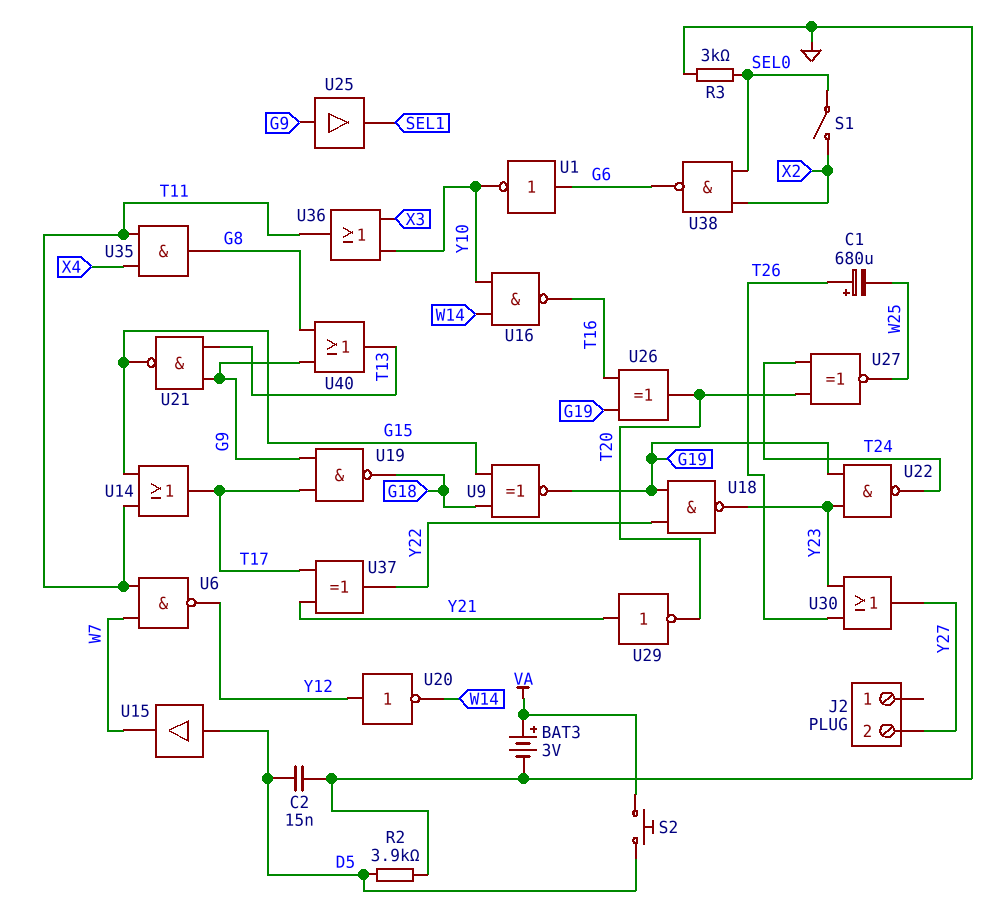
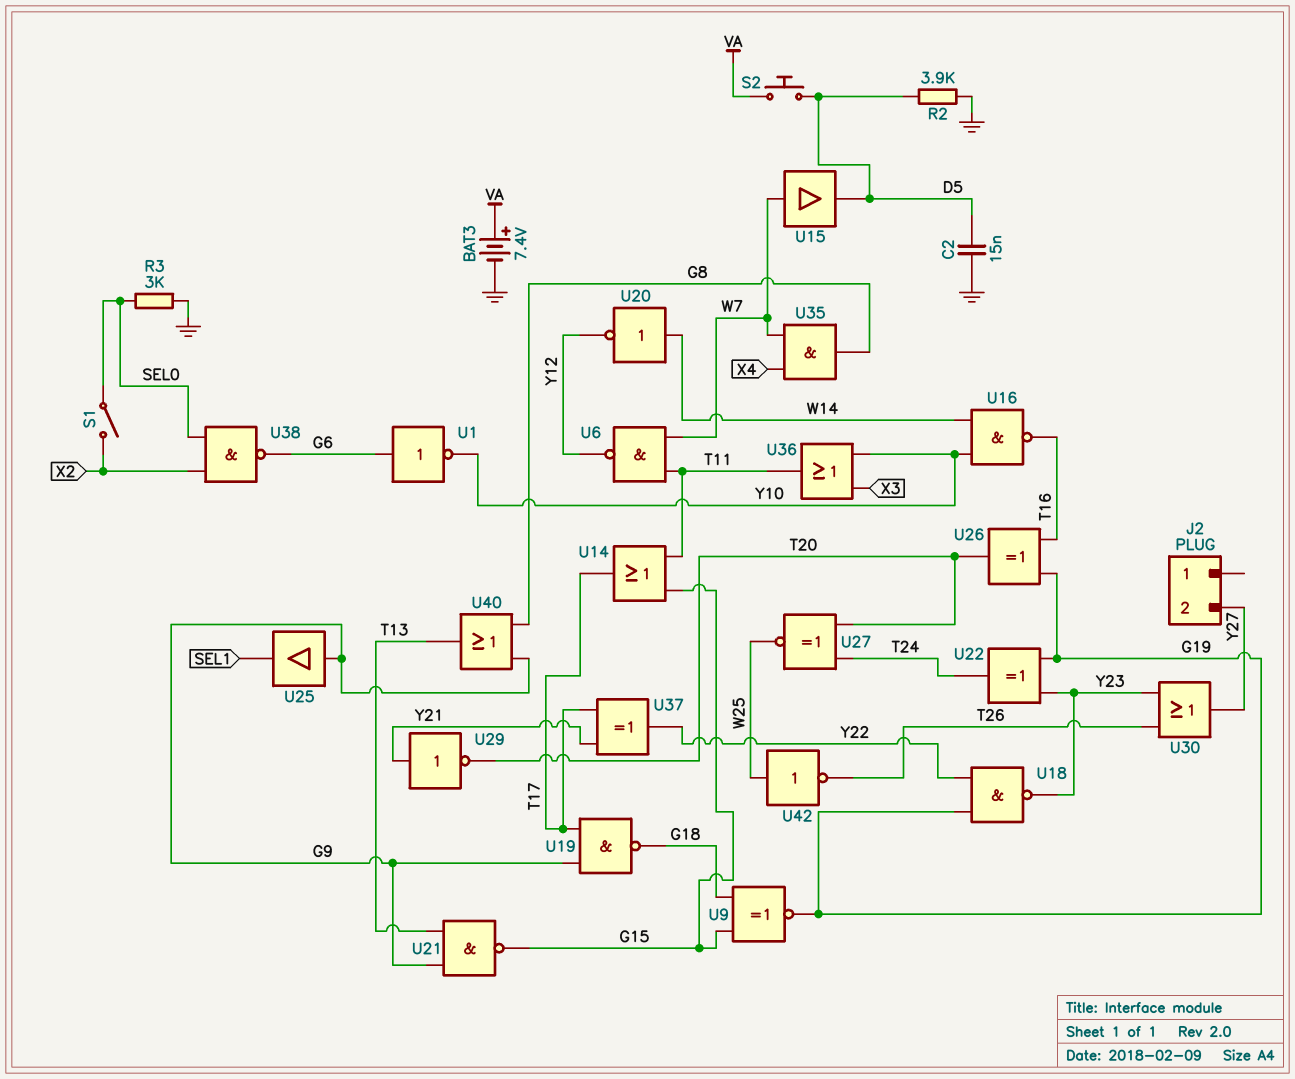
BAT3: 3V (plus VA, minus GND) -> 7.4V (plus VA, minus GND)
C1: 680uF (plus T26, minus W25) -> none
U15: buffer (in D5, out W7) -> buffer (in W7, out D5)
U20: NOT (in Y12, out W14) -> NOT (in W14, out Y12)
U22: NAND (in G19, in Y23, out T24) -> XOR (in G19, in Y23, out T24)
U35: AND (in T11, in X4, out G8) -> AND (in W7, in X4, out G8)
U42: none -> NOT (in W25, out T26)

